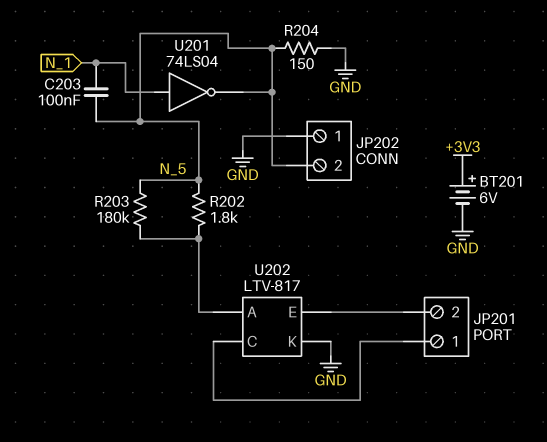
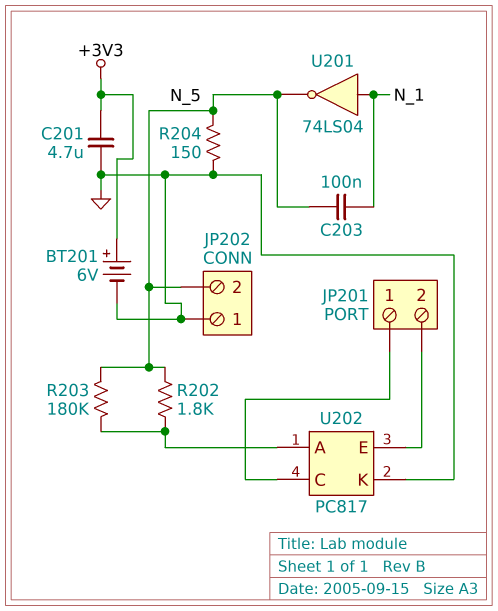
C201: none -> 4.7uF (+3V3, GND)
U202: LTV-817 -> PC817

